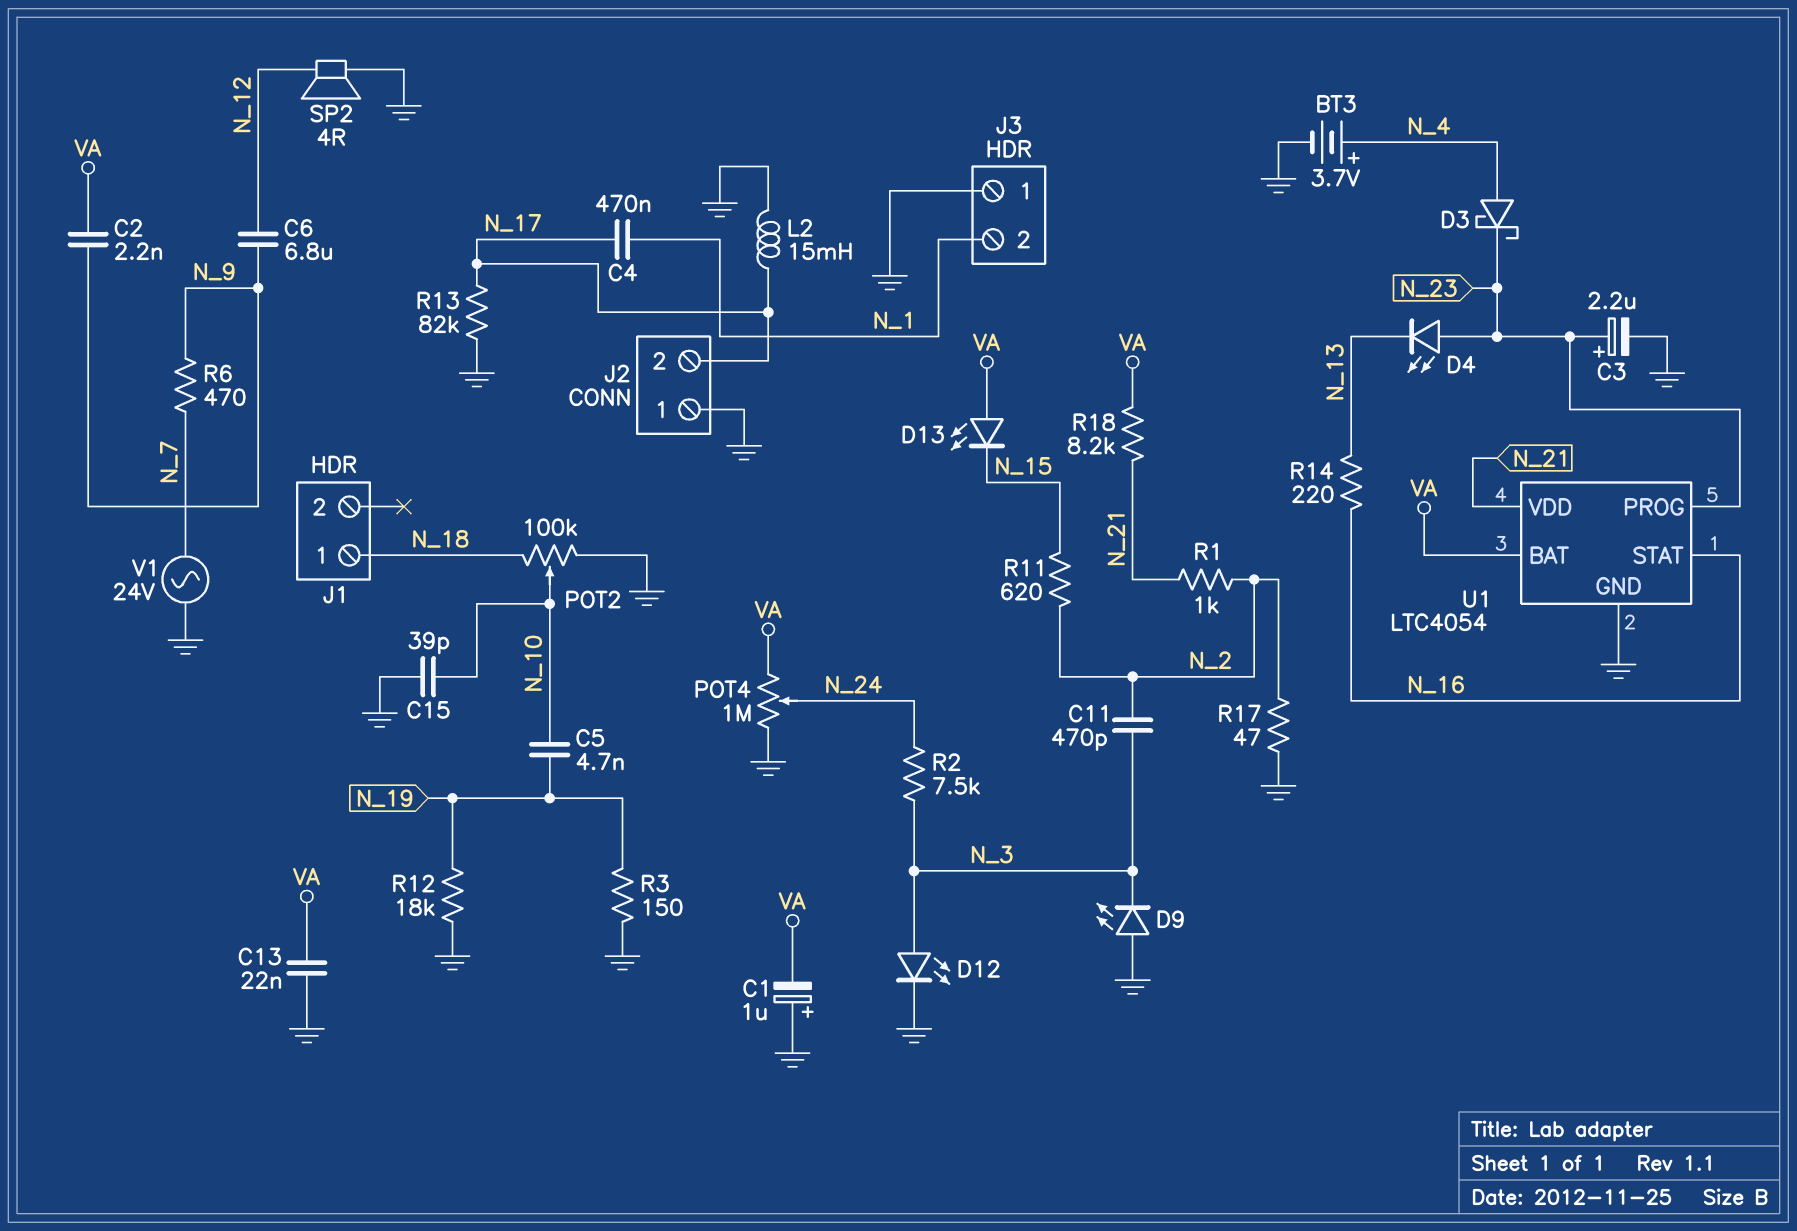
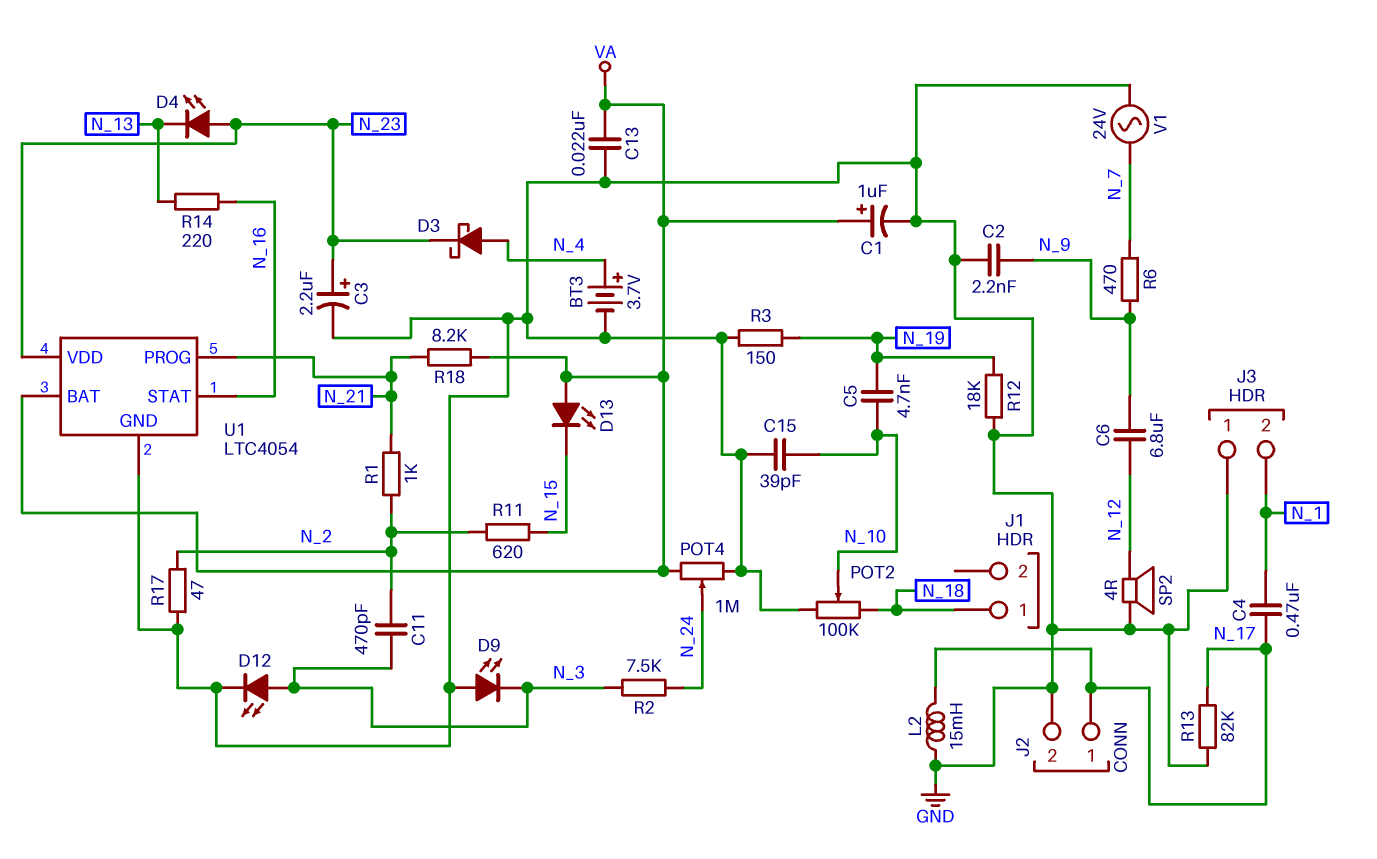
C1: 1uF (plus GND, minus VA) -> 1uF (plus VA, minus GND)
C2: 2.2nF (N_9, VA) -> 2.2nF (GND, N_9)
J2 pin 1: GND -> N_17
J2 pin 2: N_17 -> GND
U1 pin PROG: N_23 -> N_21
U1 pin VDD: N_21 -> N_23

